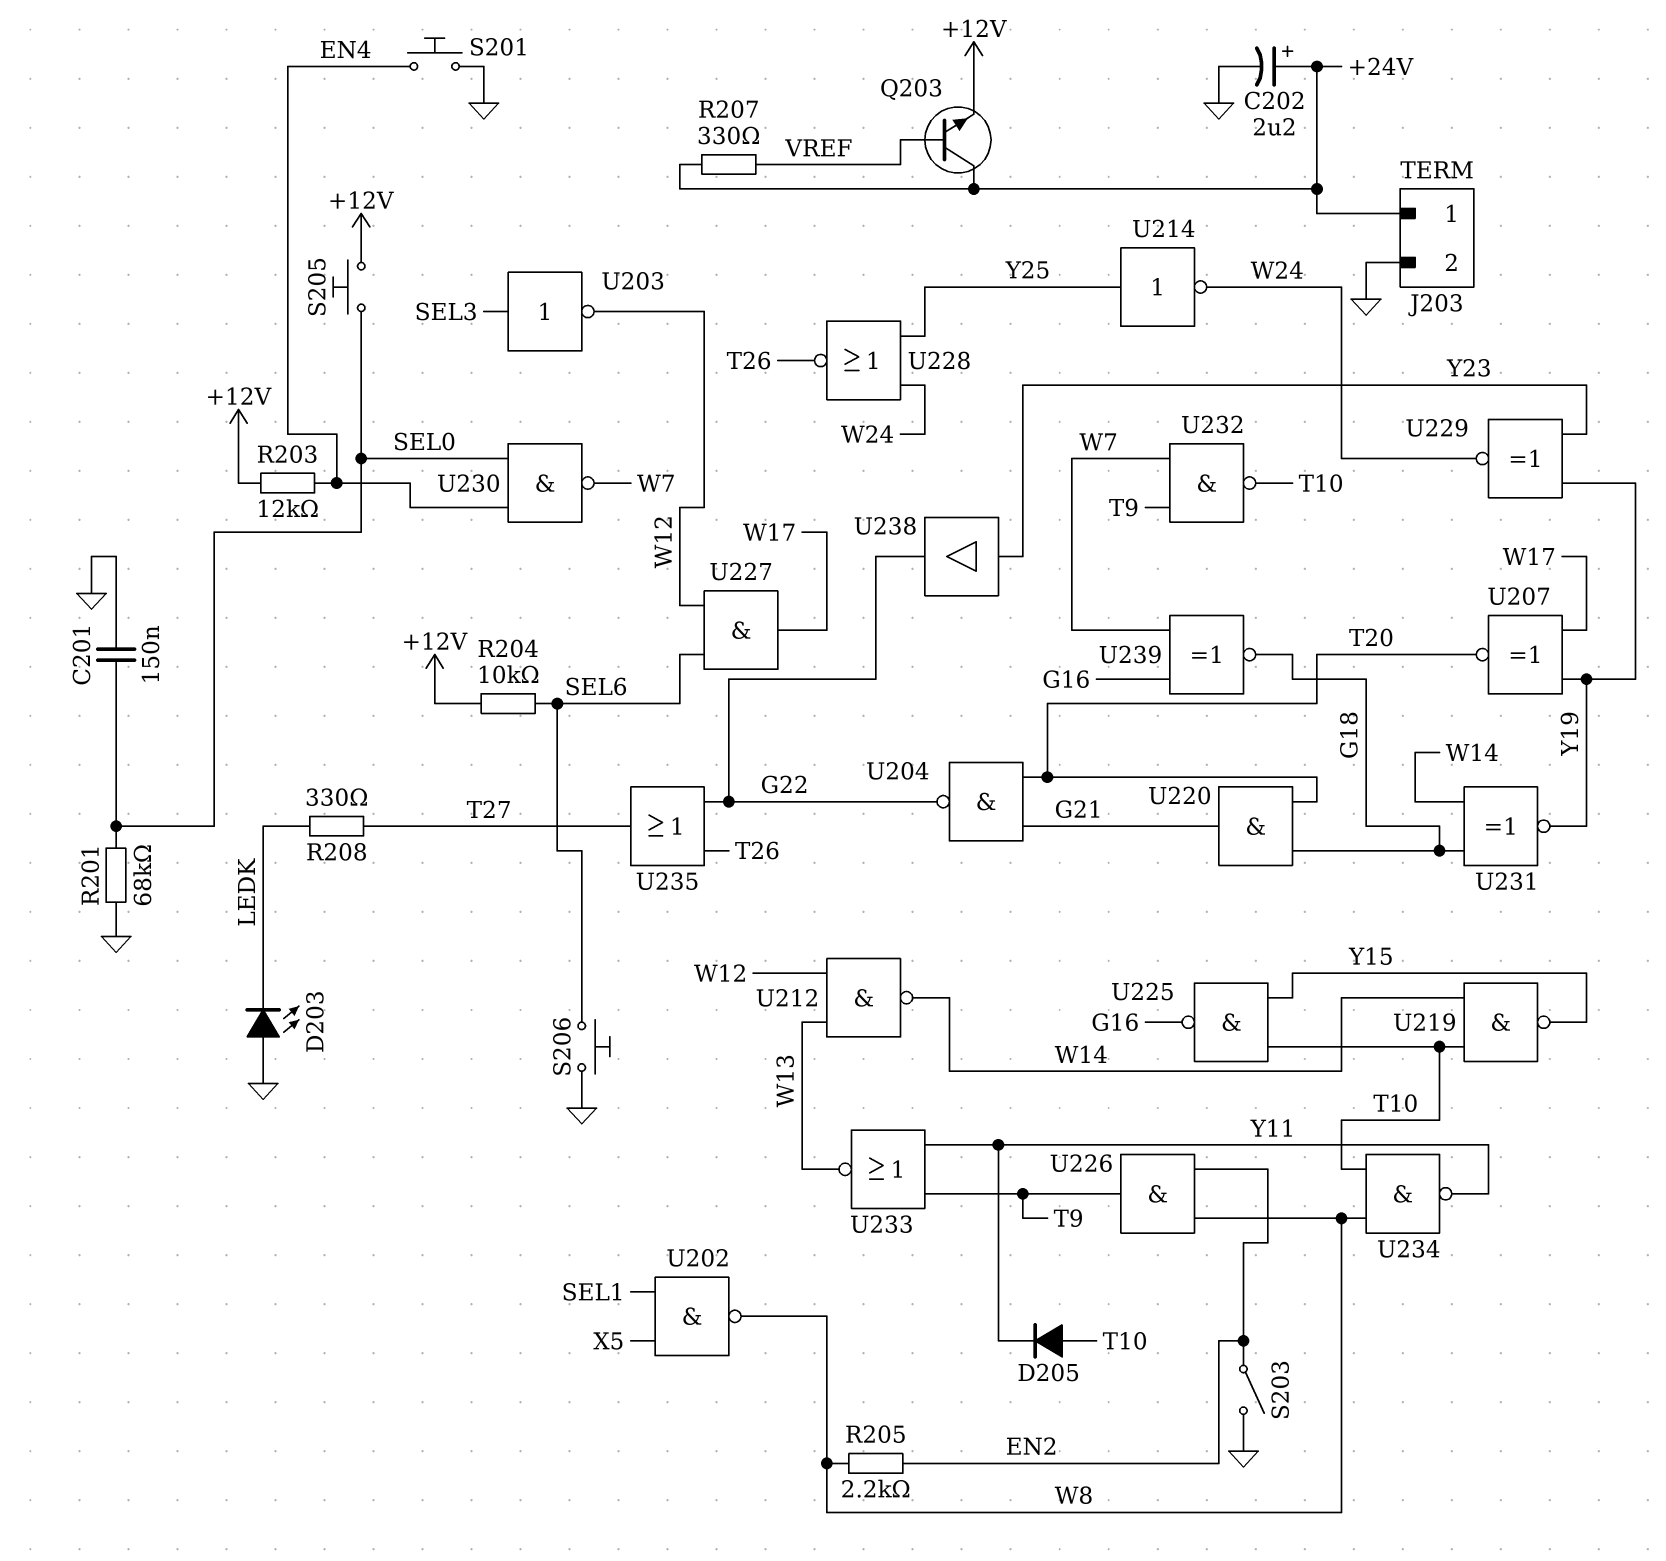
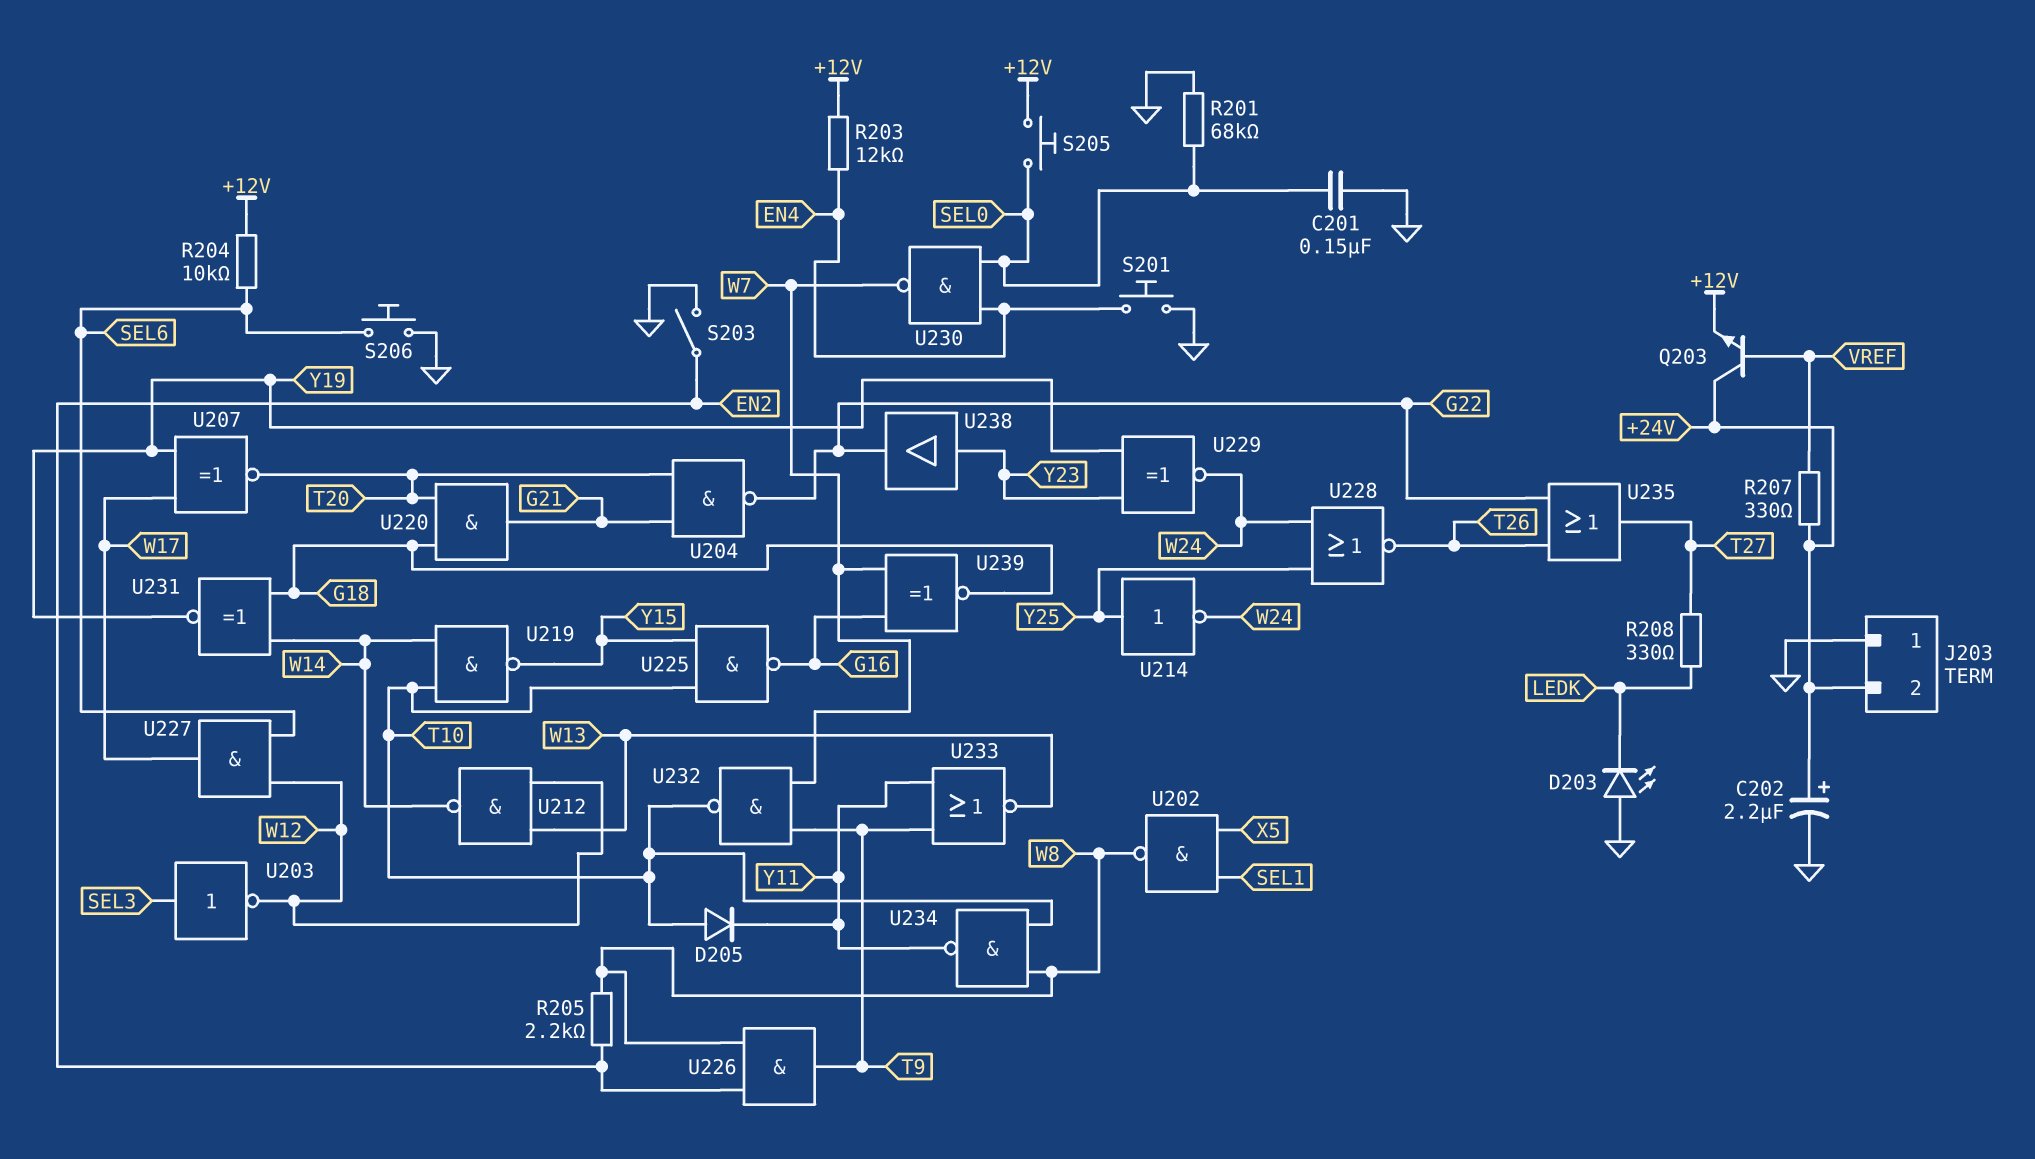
J203 pin 1: +24V -> GND
J203 pin 2: GND -> +24V

